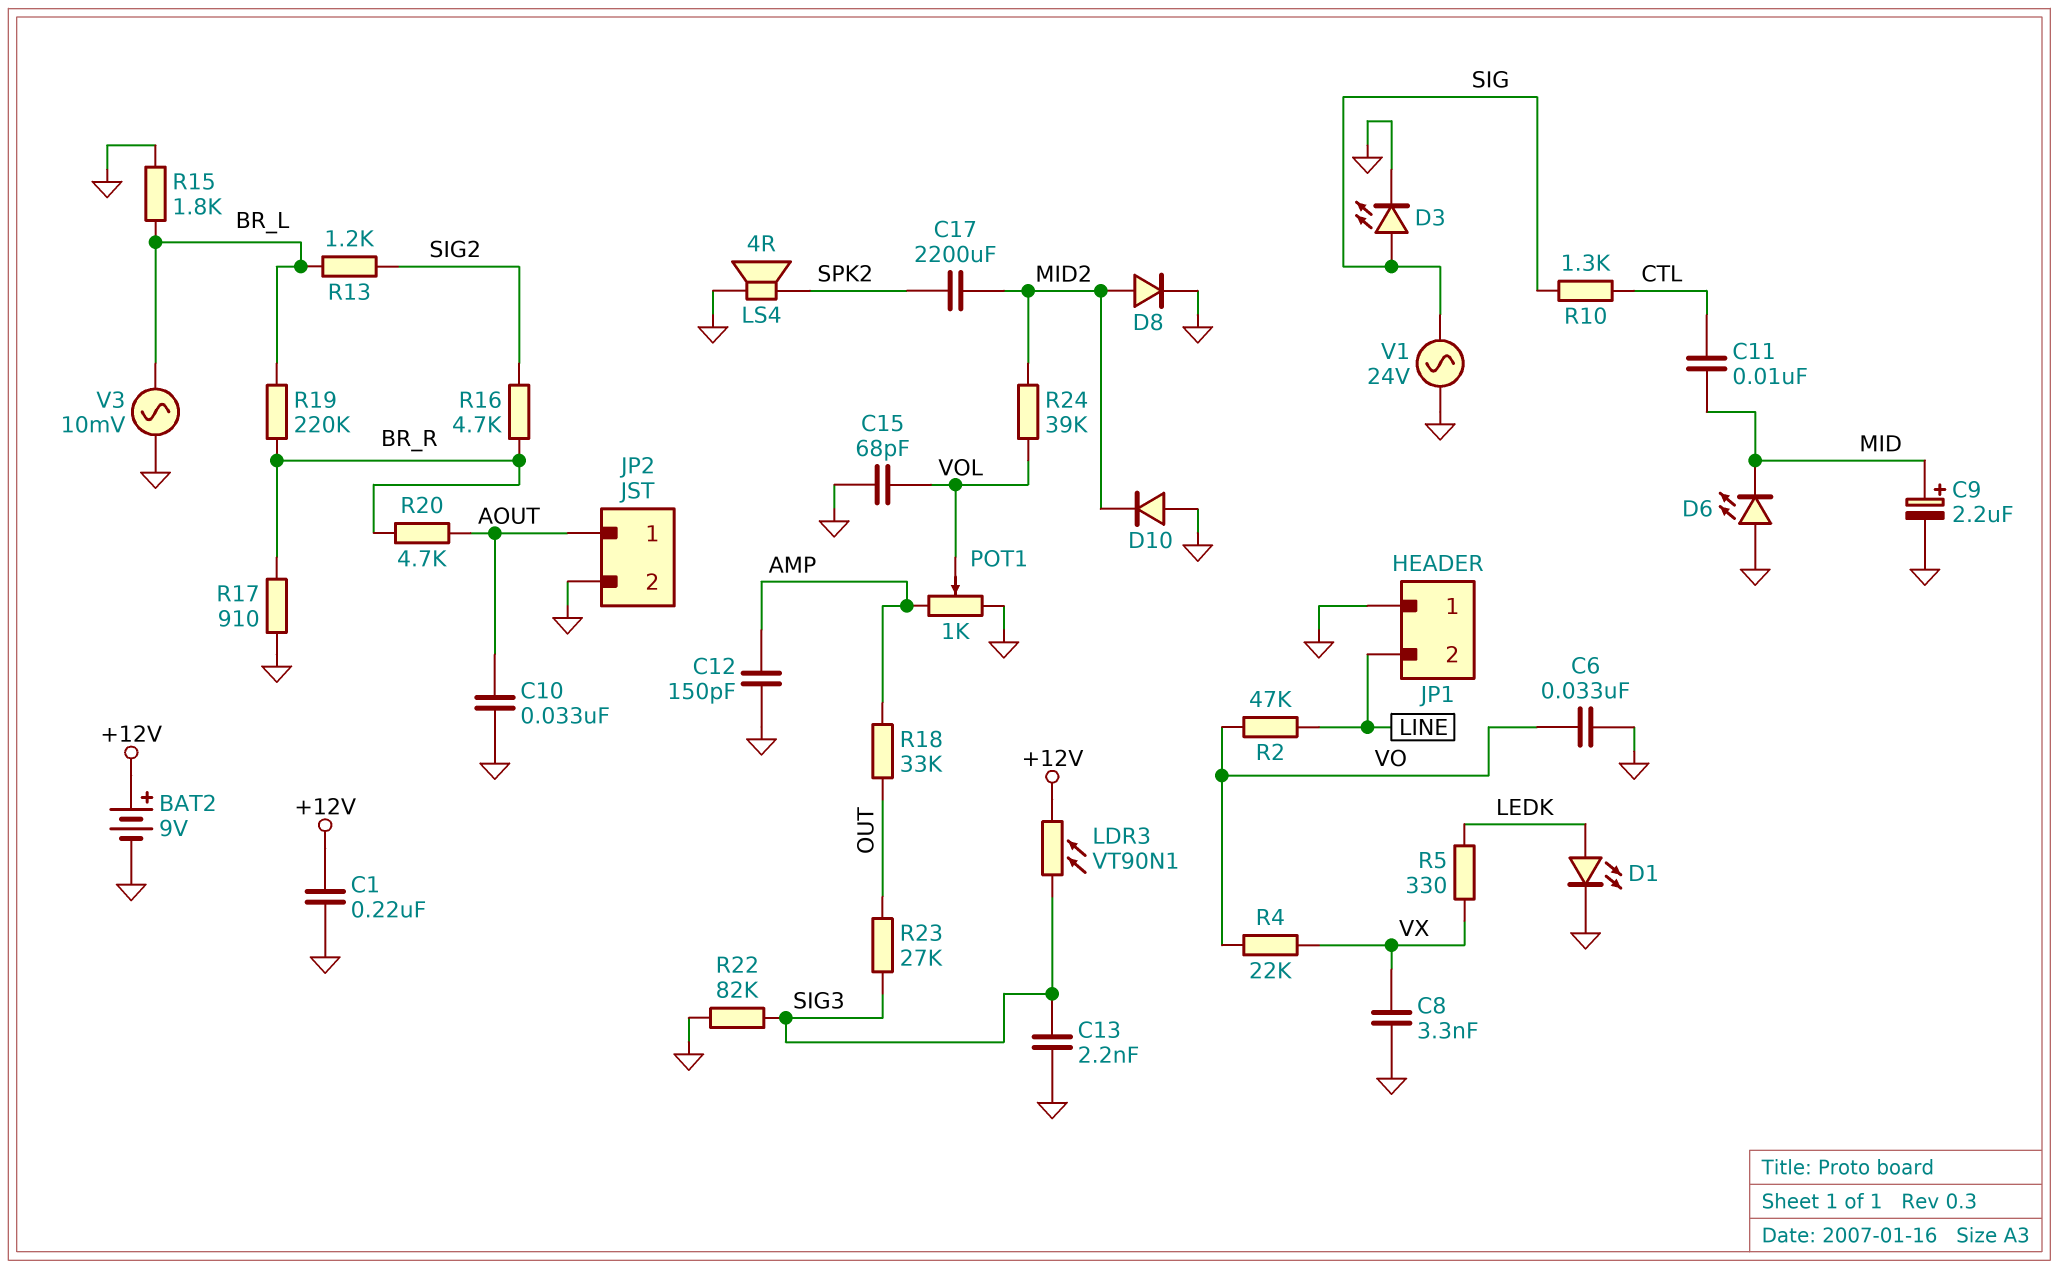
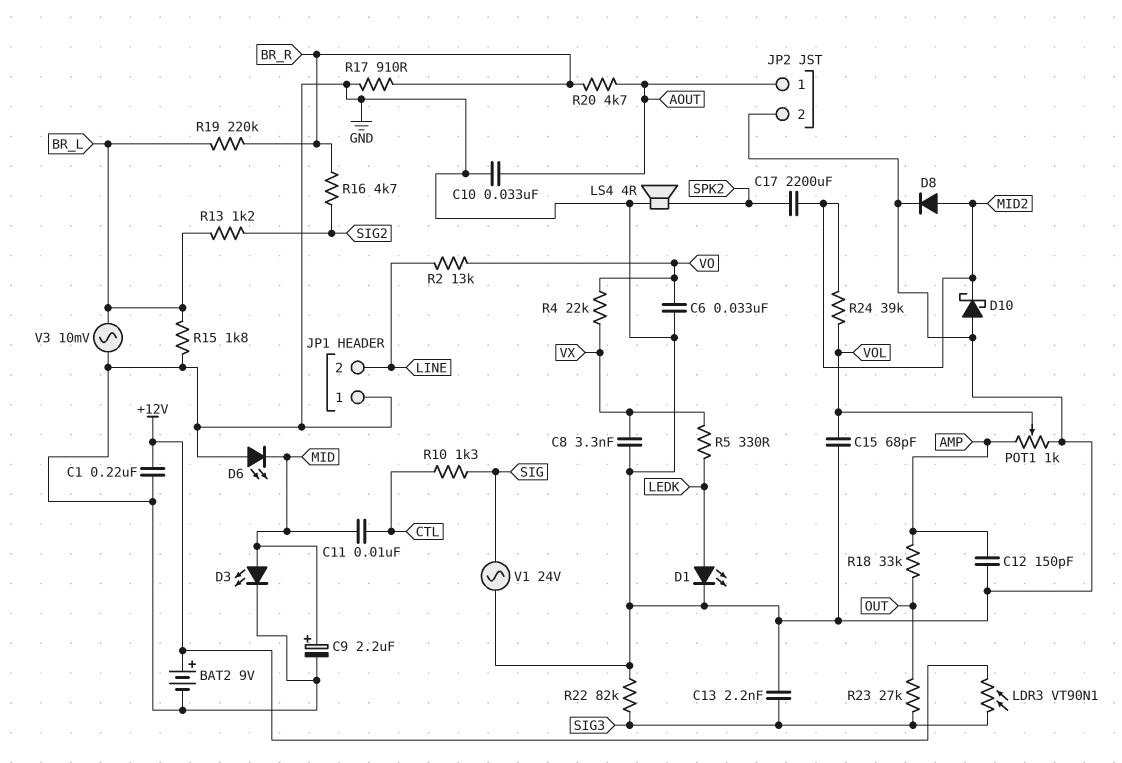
D3: LED (A SIG, K GND) -> LED (A MID, K GND)
D10: diode (A GND, K MID2) -> schottky (A GND, K MID2)
R2: 47k (LINE, VO) -> 13k (LINE, VO)

